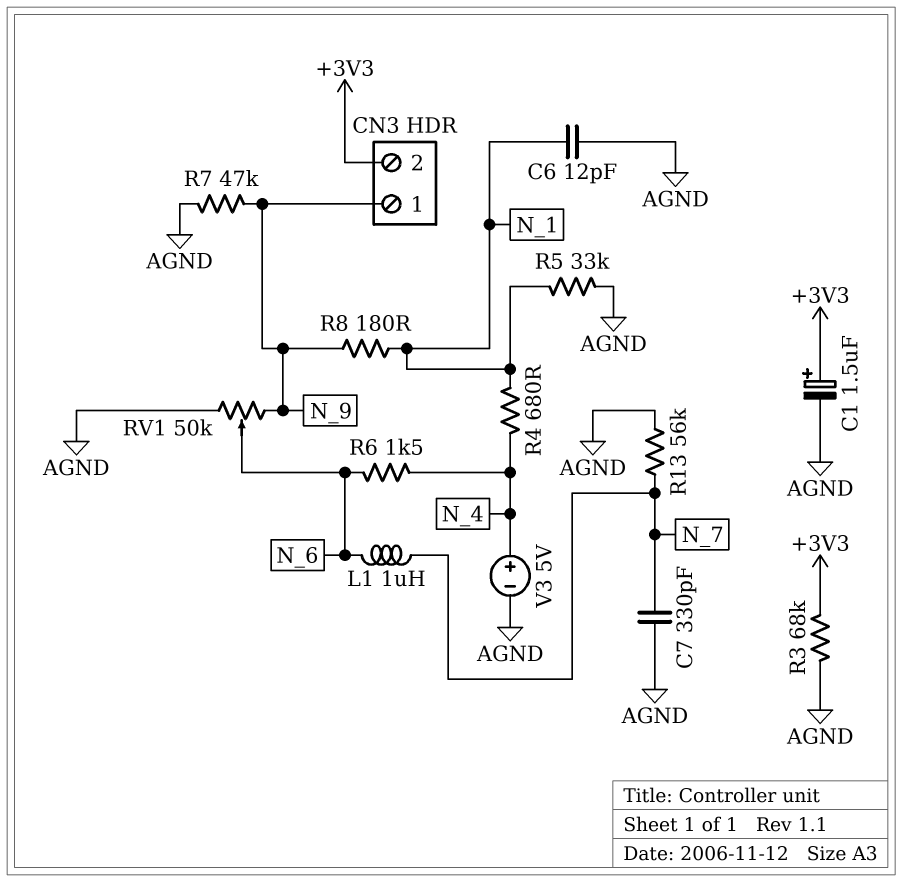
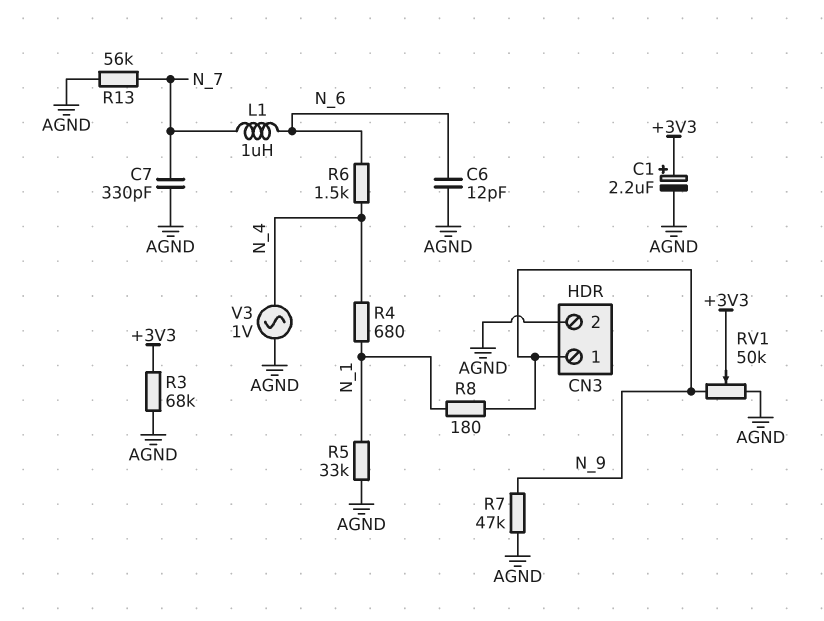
C1: 1.5uF (plus +3V3, minus AGND) -> 2.2uF (plus +3V3, minus AGND)
C6: 12pF (AGND, N_1) -> 12pF (AGND, N_6)
CN3 pin 2: +3V3 -> AGND
RV1: 50k (AGND, N_9, wiper N_6) -> 50k (AGND, N_9, wiper +3V3)
V3: 5V (plus N_4, minus AGND) -> AC 1V (AGND, N_4)

